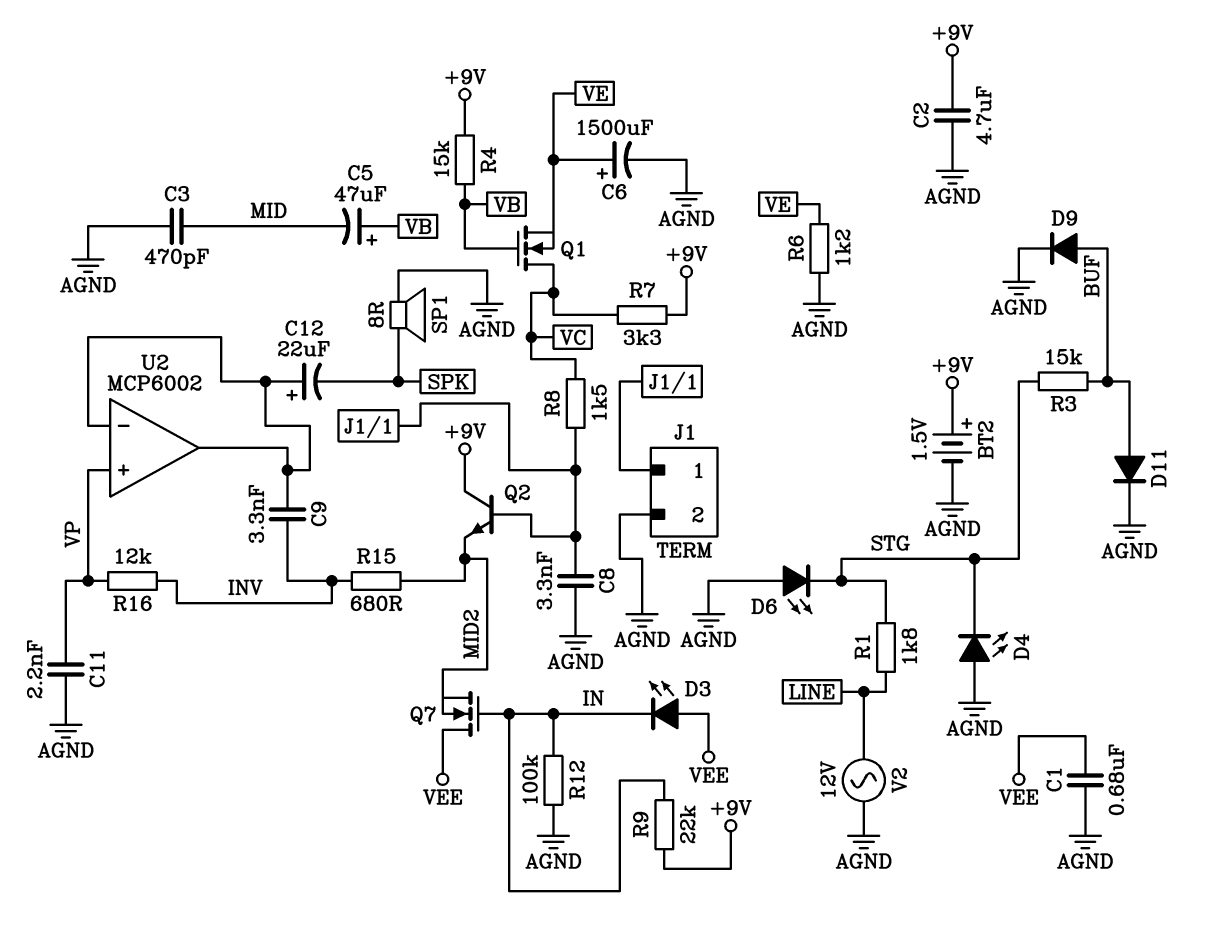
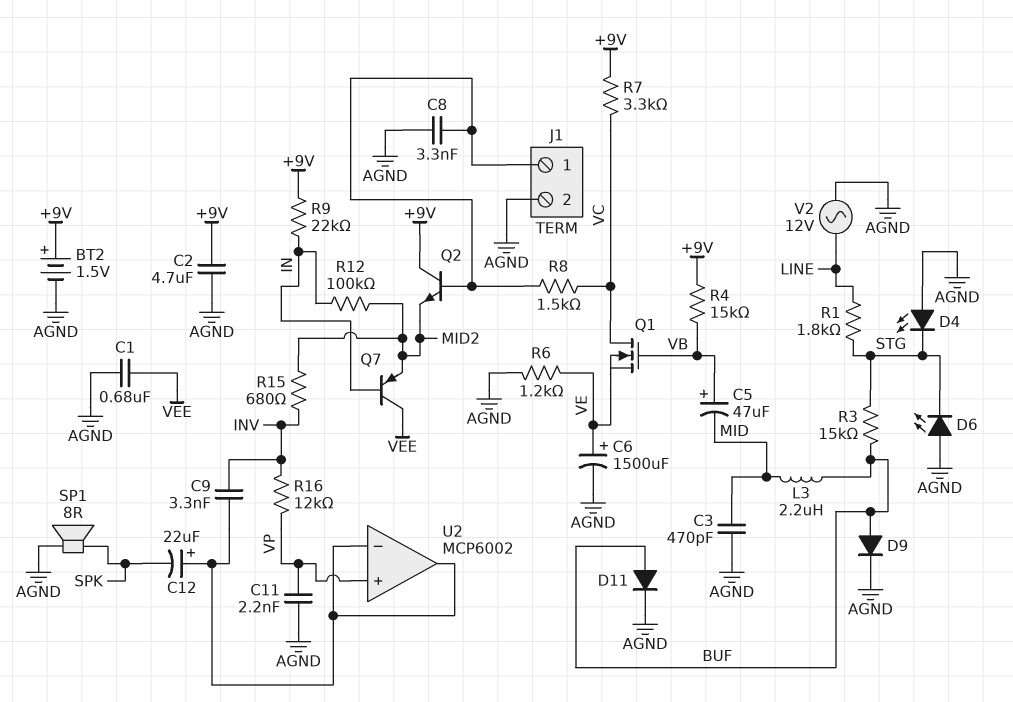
D3: LED (A VEE, K IN) -> none
L3: none -> 2.2uH (BUF, MID)
Q7: NMOS (G IN, D VEE, S MID2) -> PNP (B IN, C VEE, E MID2)
R12: 100k (AGND, IN) -> 100k (IN, MID2)

